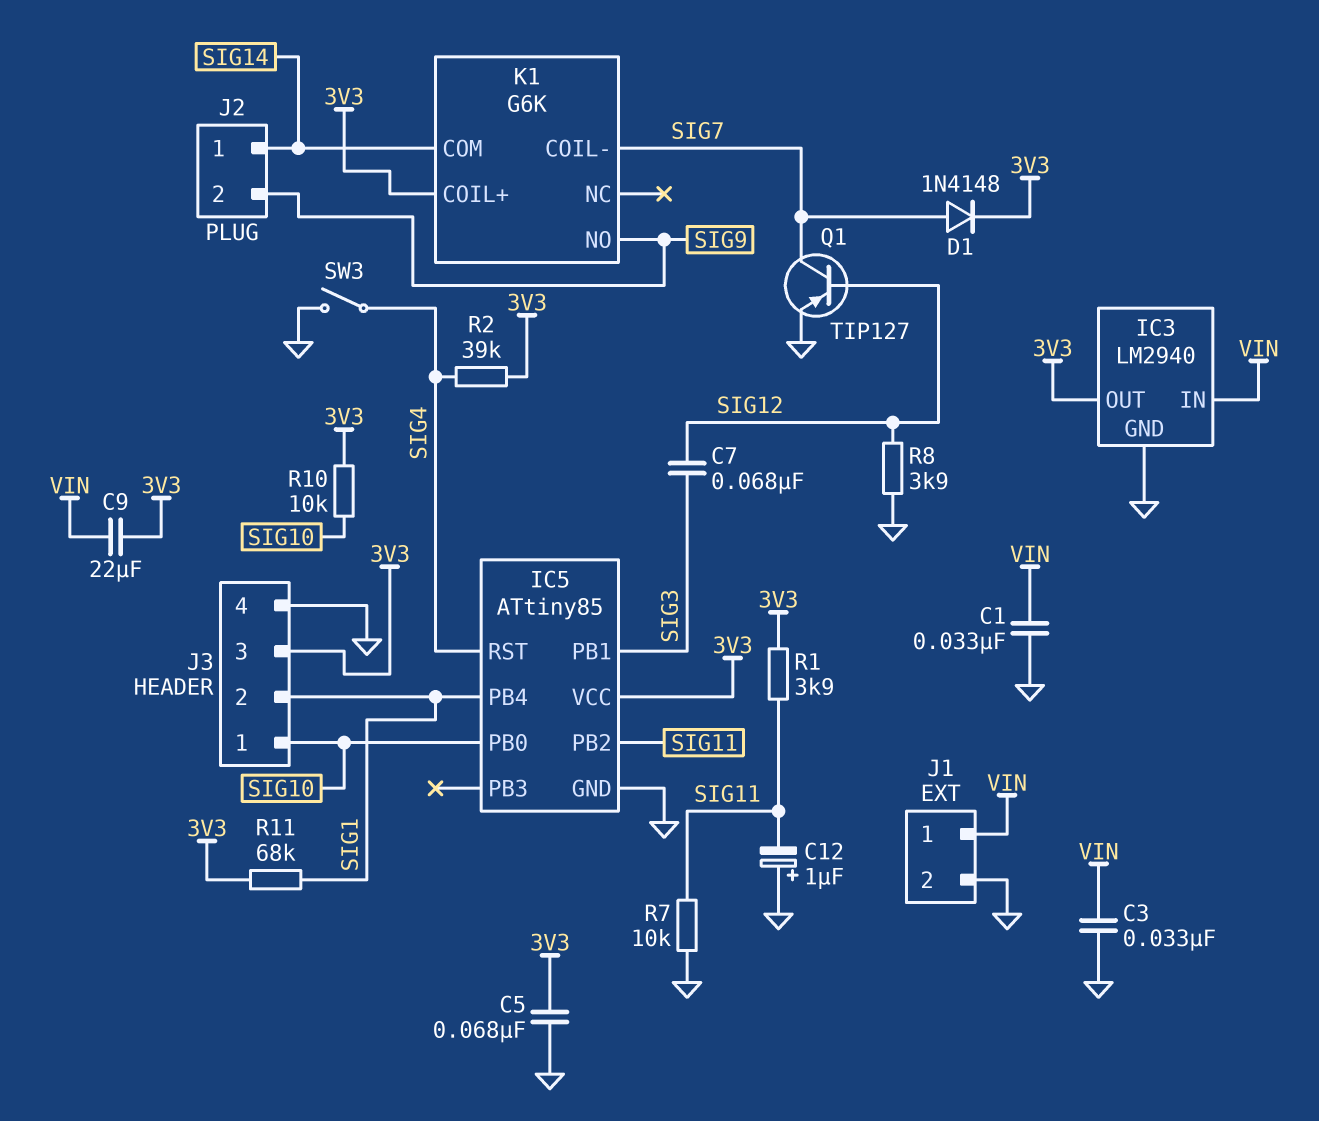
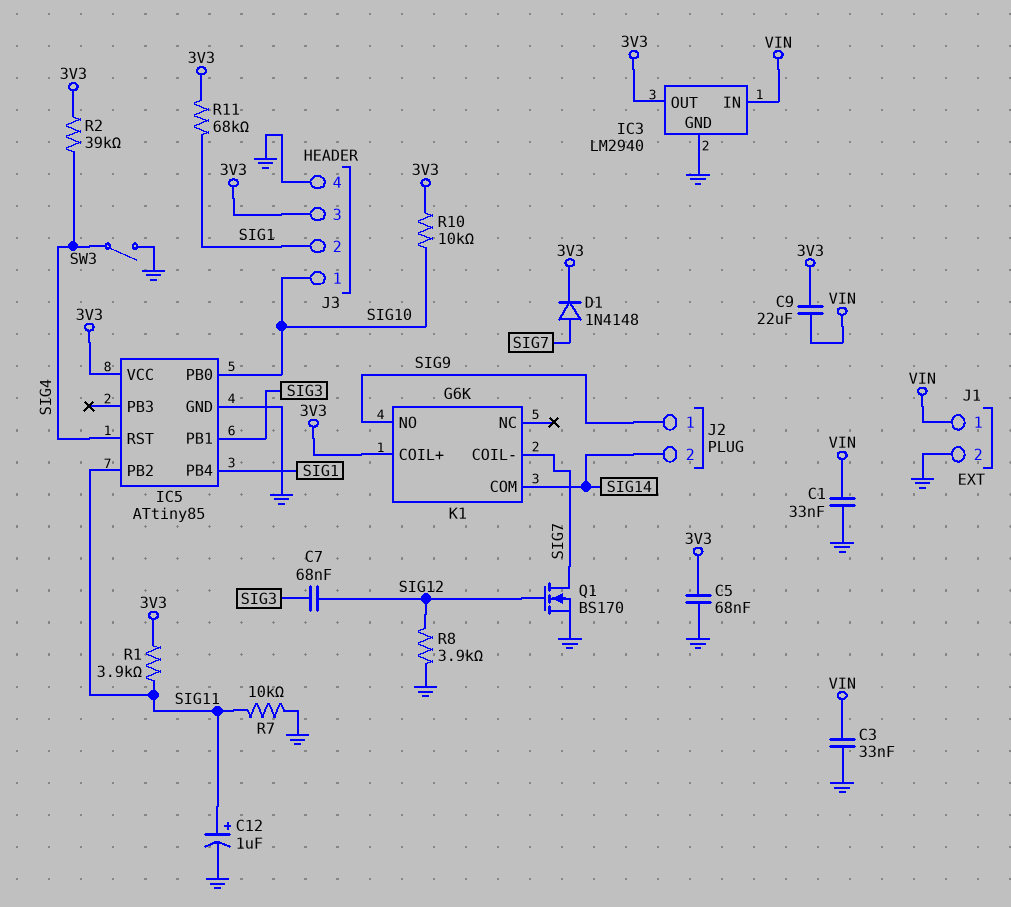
C12: 1uF (plus GND, minus SIG11) -> 1uF (plus SIG11, minus GND)
J2 pin 1: SIG14 -> SIG9
J2 pin 2: SIG9 -> SIG14
Q1: PNP TIP127 (B SIG12, C SIG7, E GND) -> NMOS BS170 (G SIG12, D SIG7, S GND)

